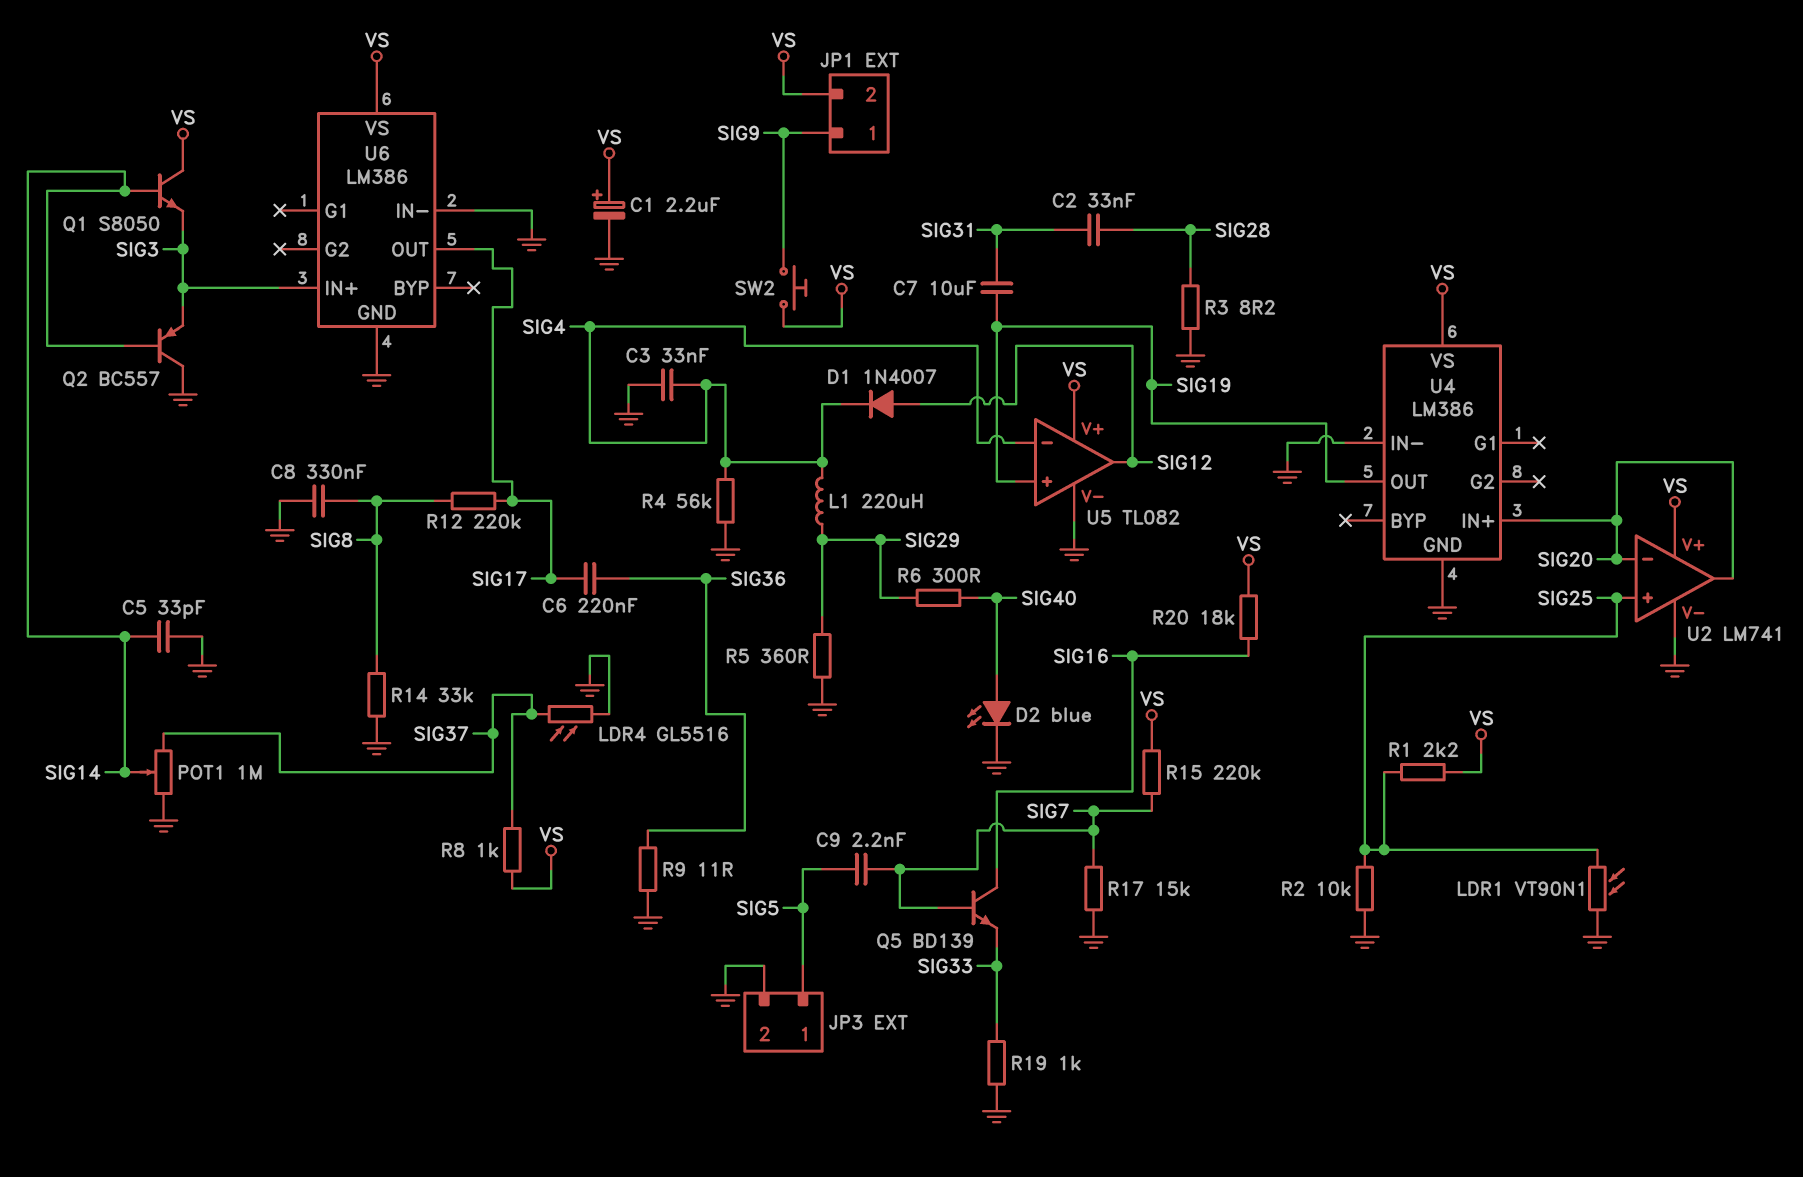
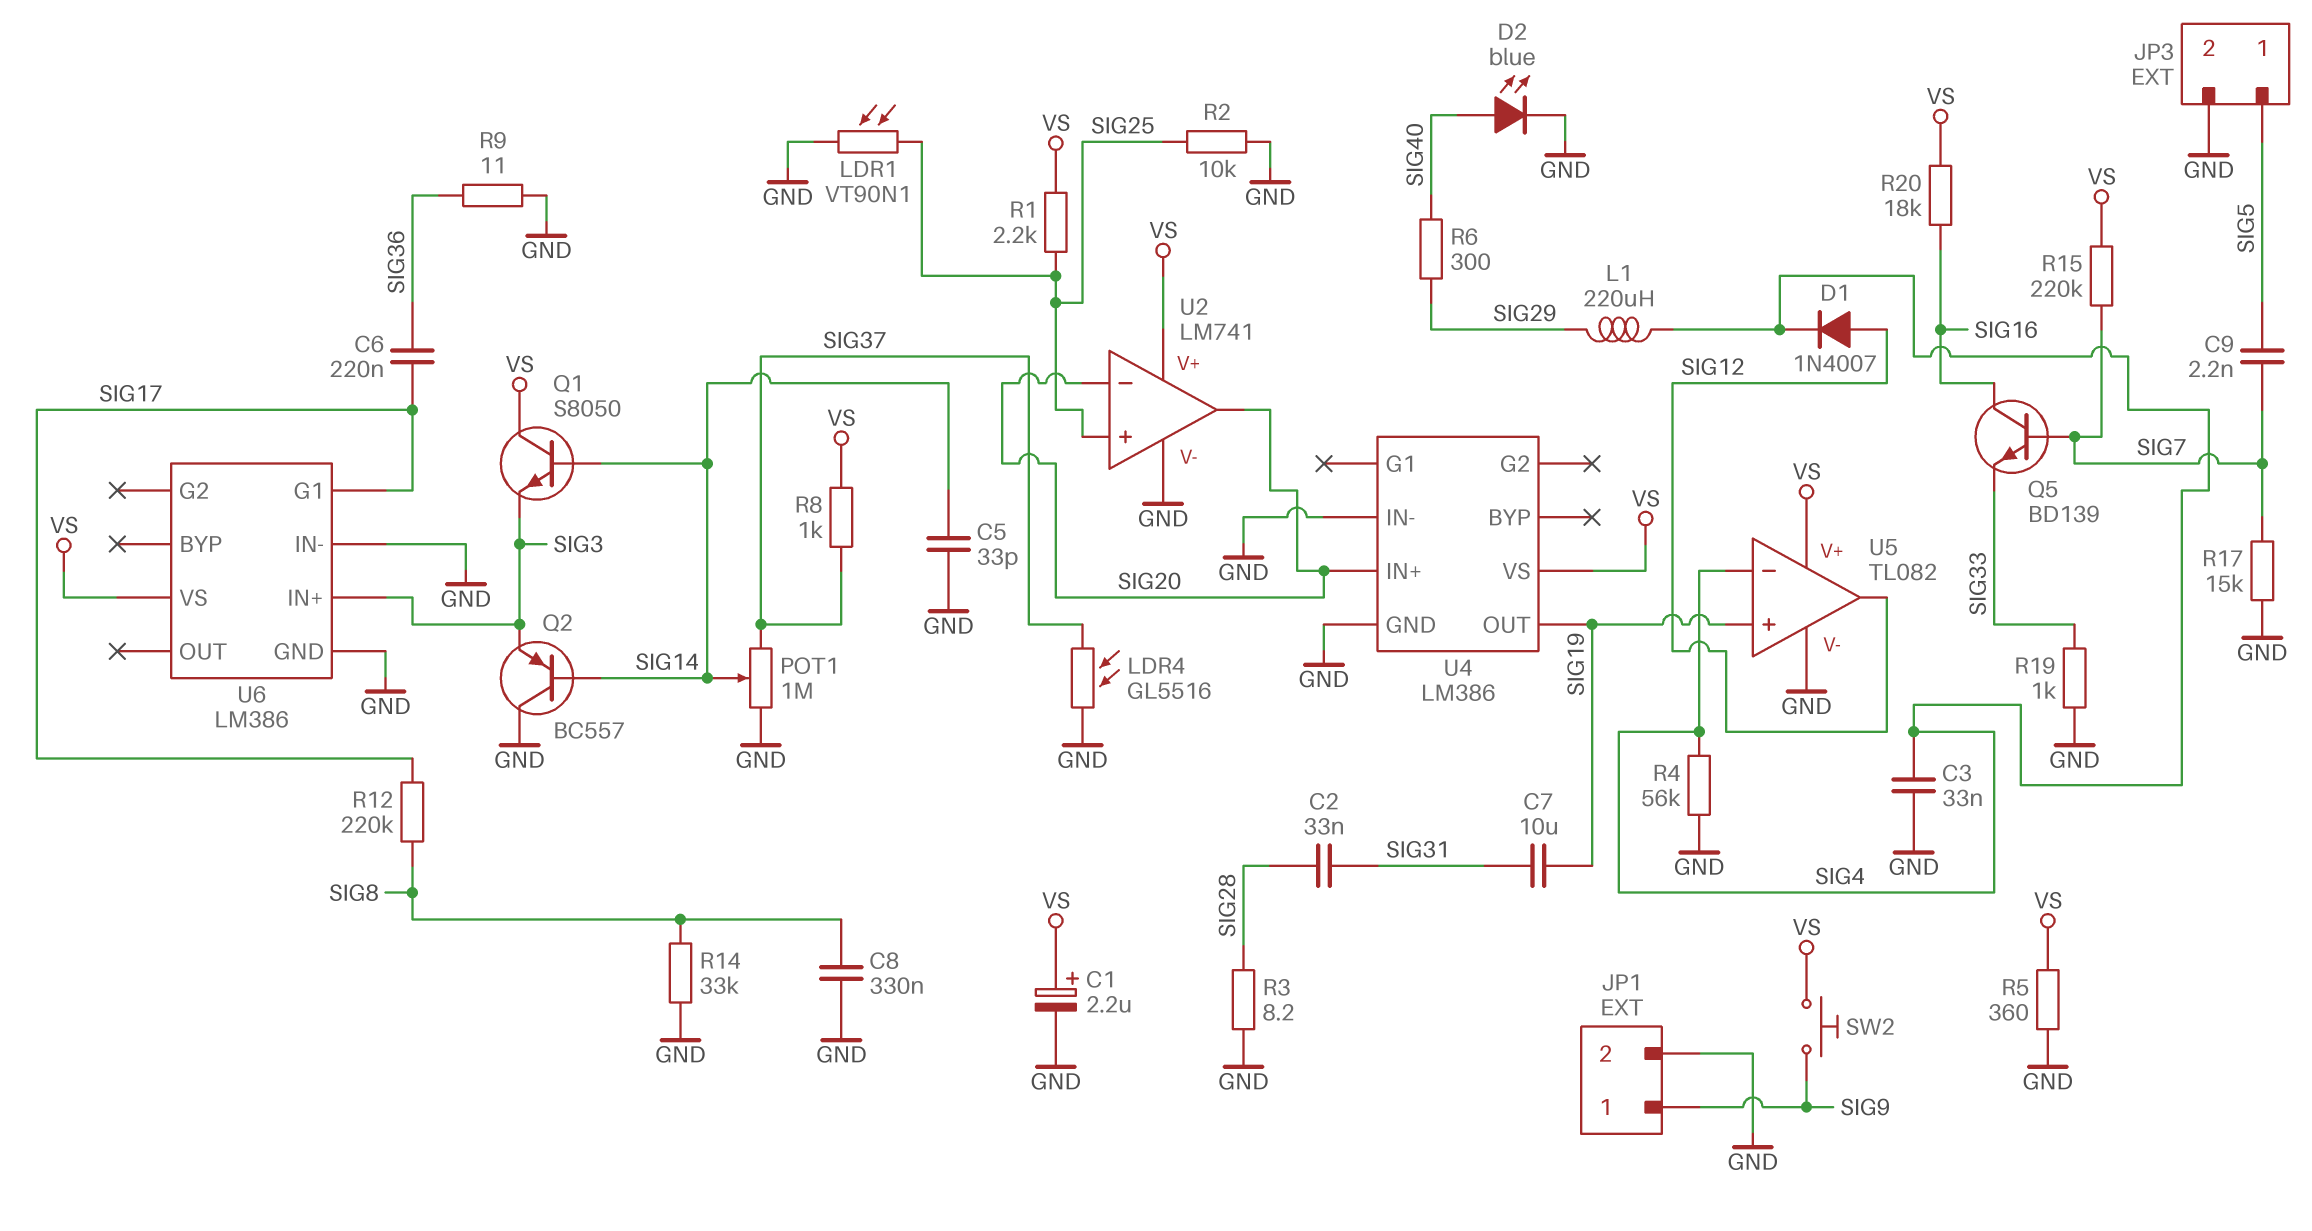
JP1 pin 2: VS -> GND
R5: 360 (GND, SIG29) -> 360 (GND, VS)
U6 pin G1: none -> SIG17
U6 pin OUT: SIG17 -> none

